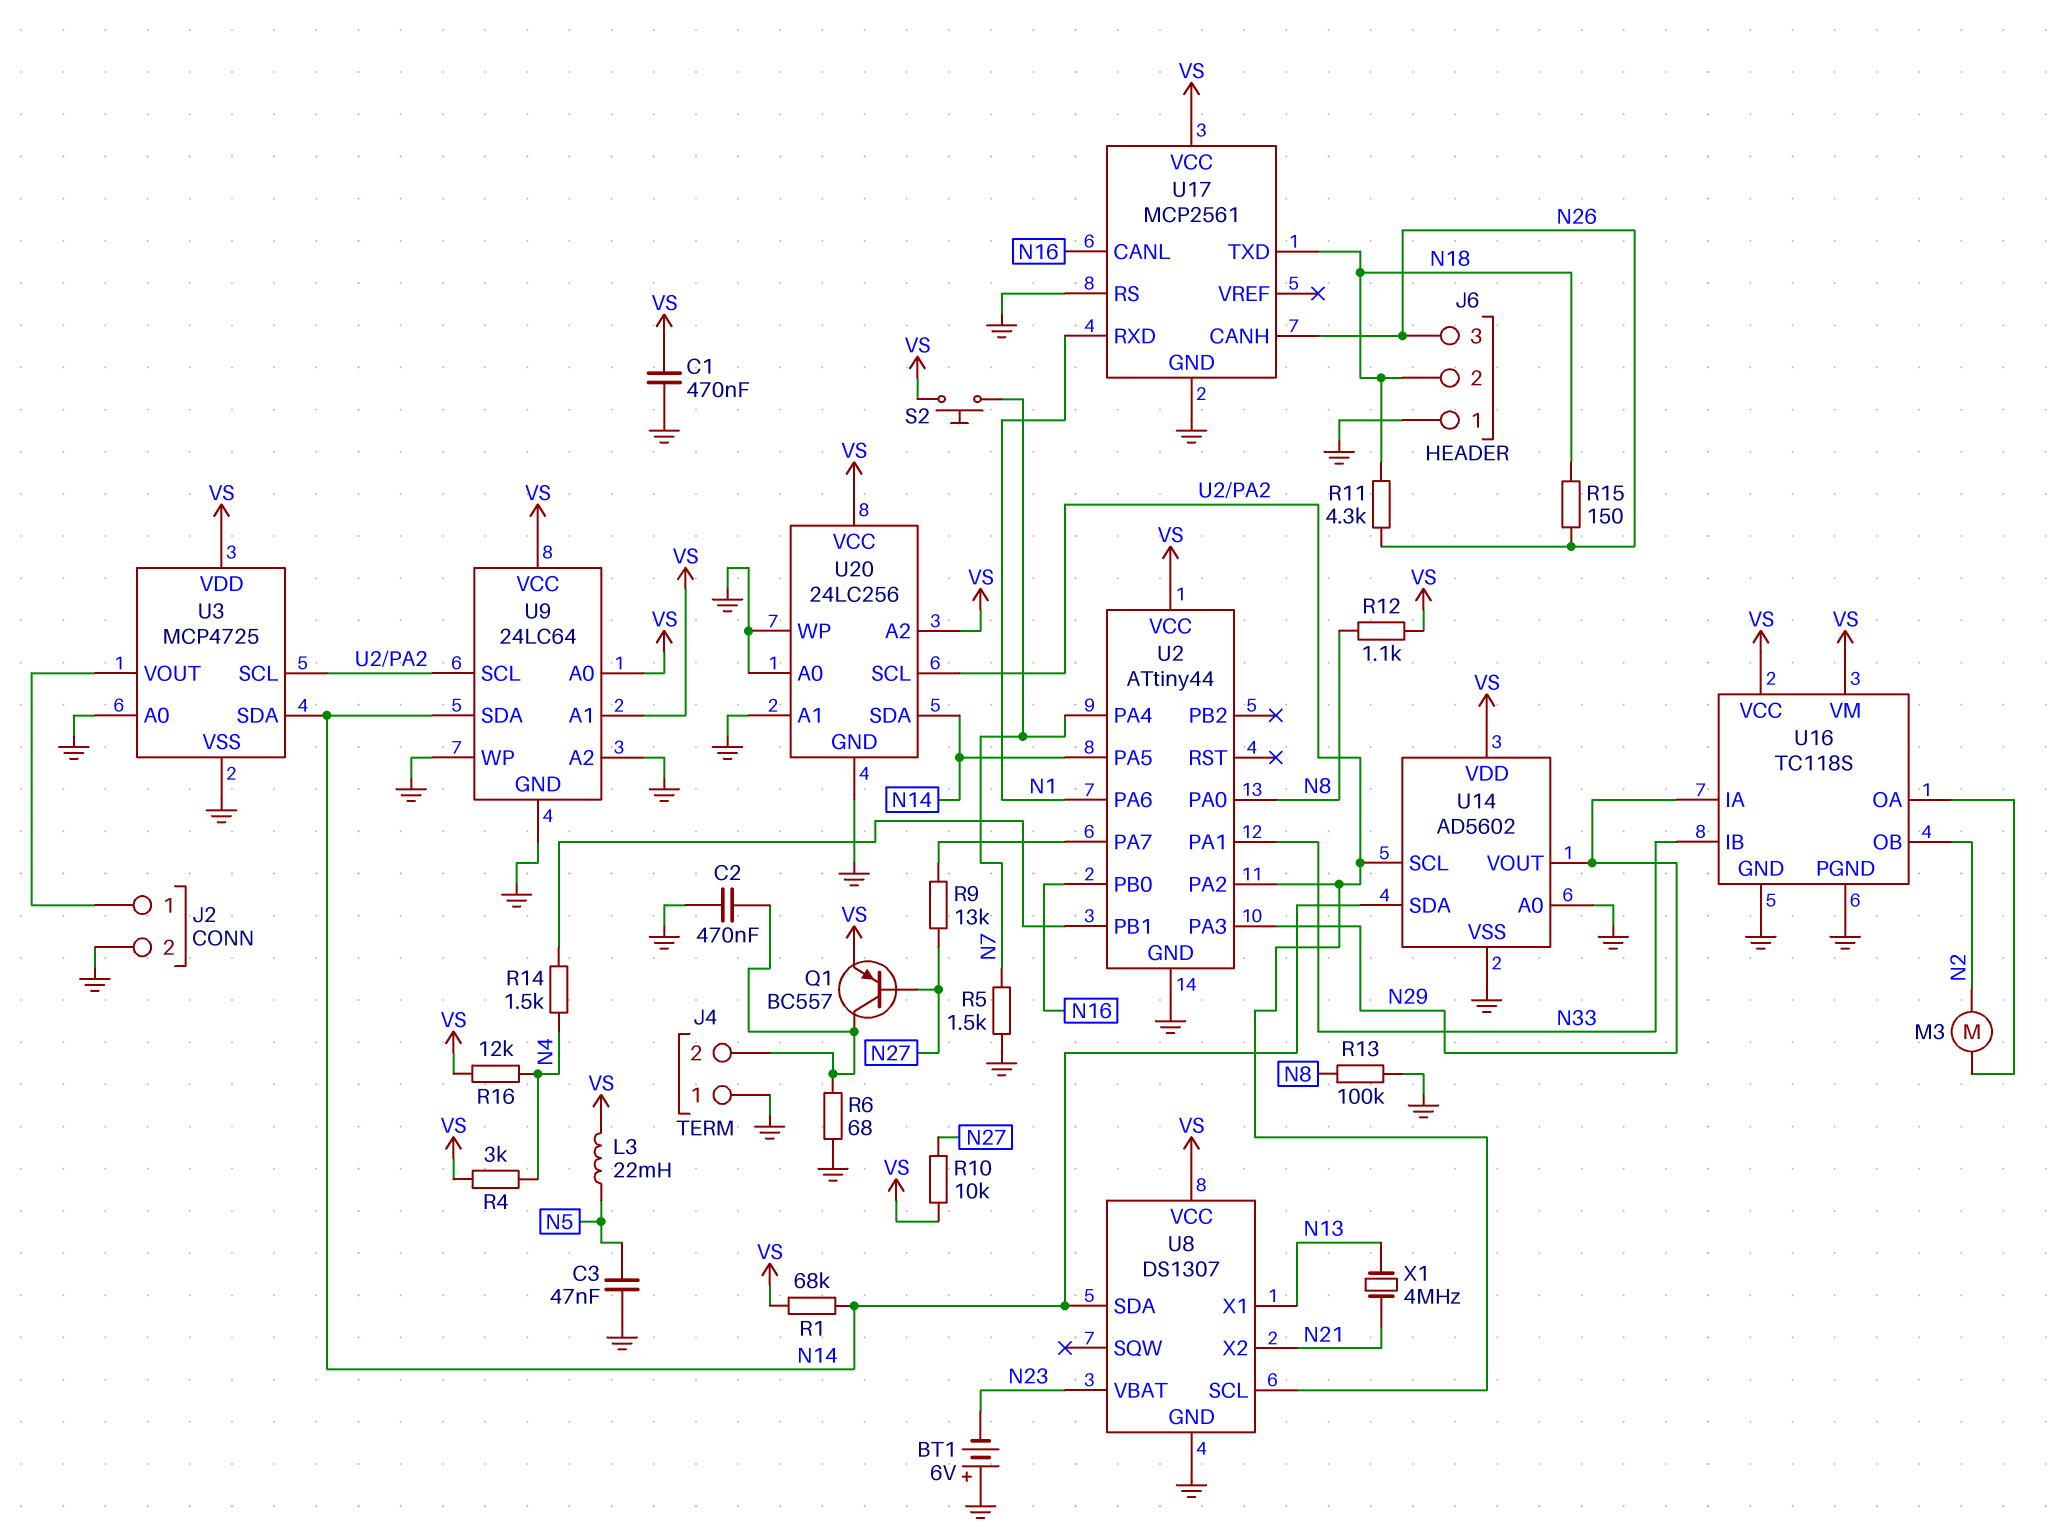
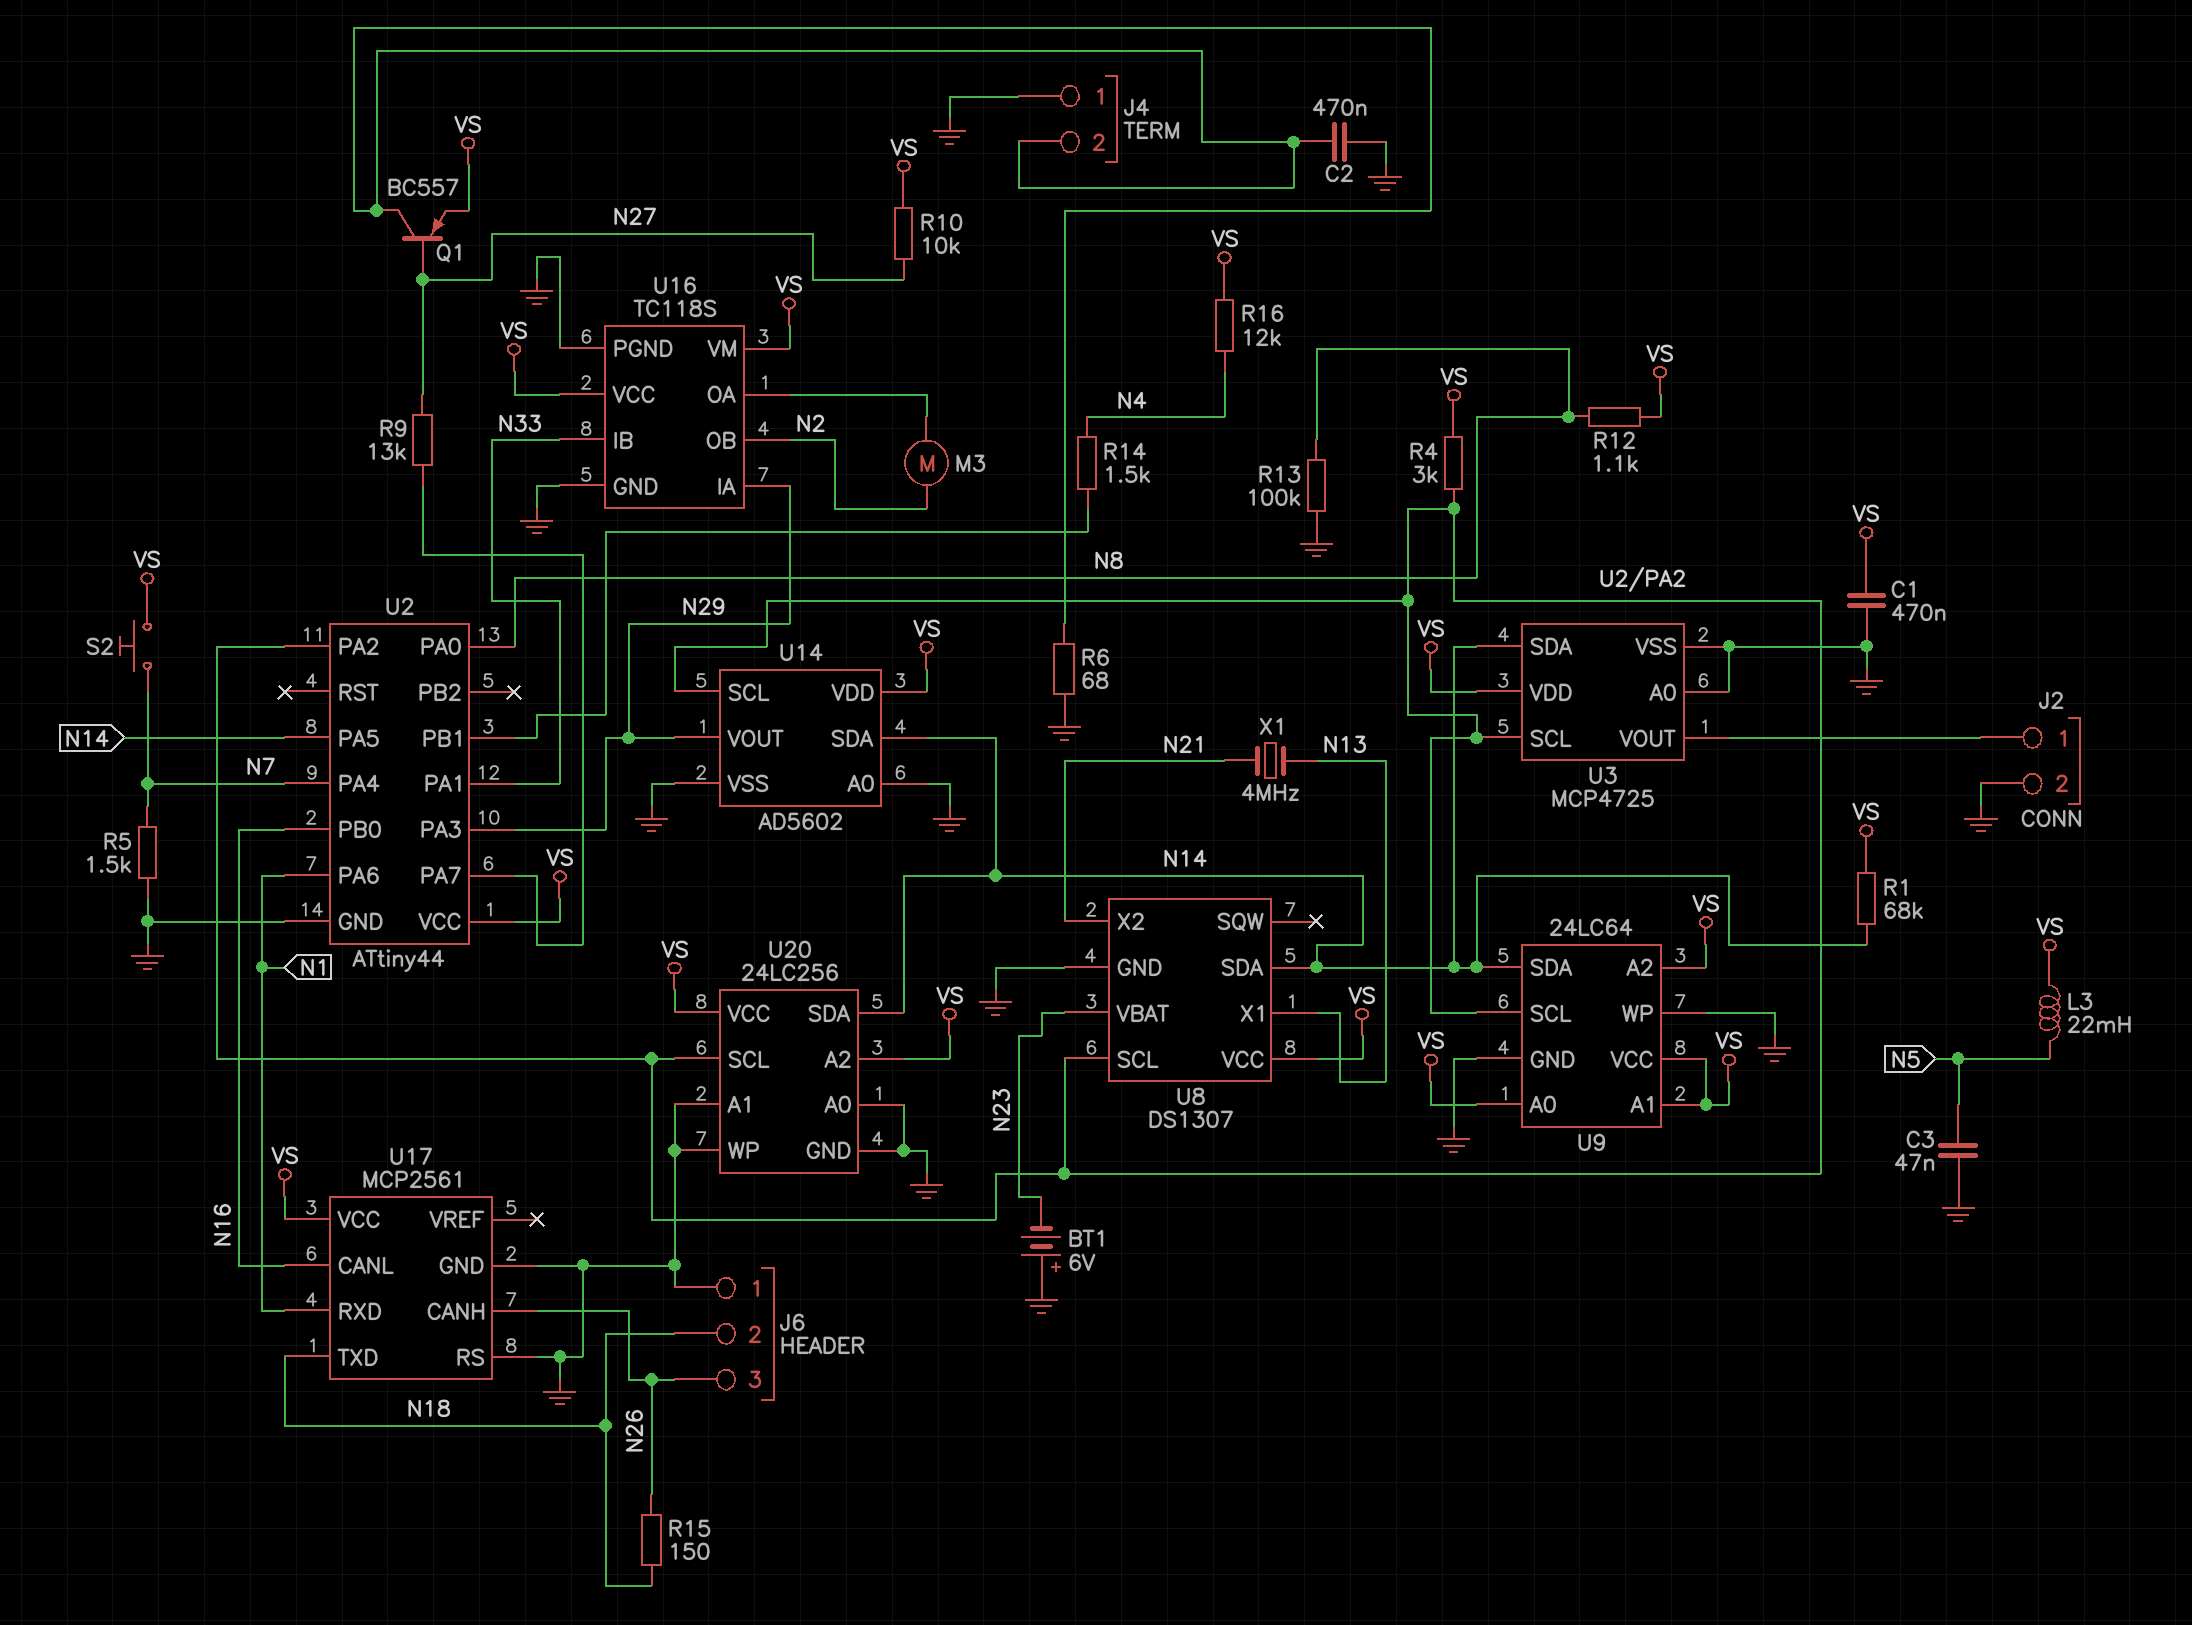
R4: 3k (N4, VS) -> 3k (U2/PA2, VS)
R11: 4.3k (N18, N26) -> none
U9 pin A2: GND -> VS

